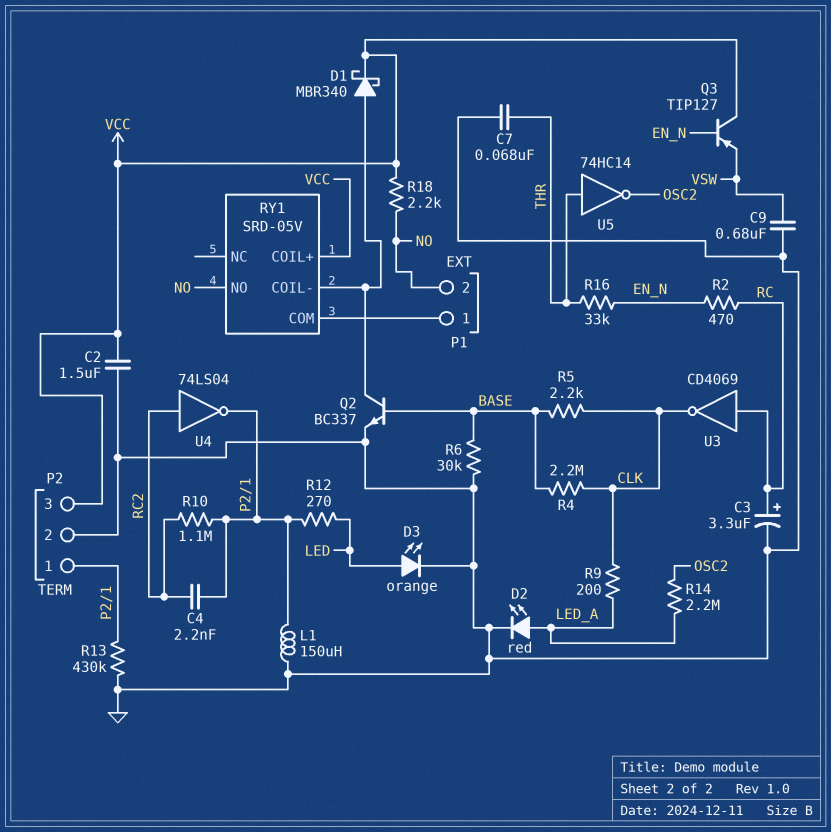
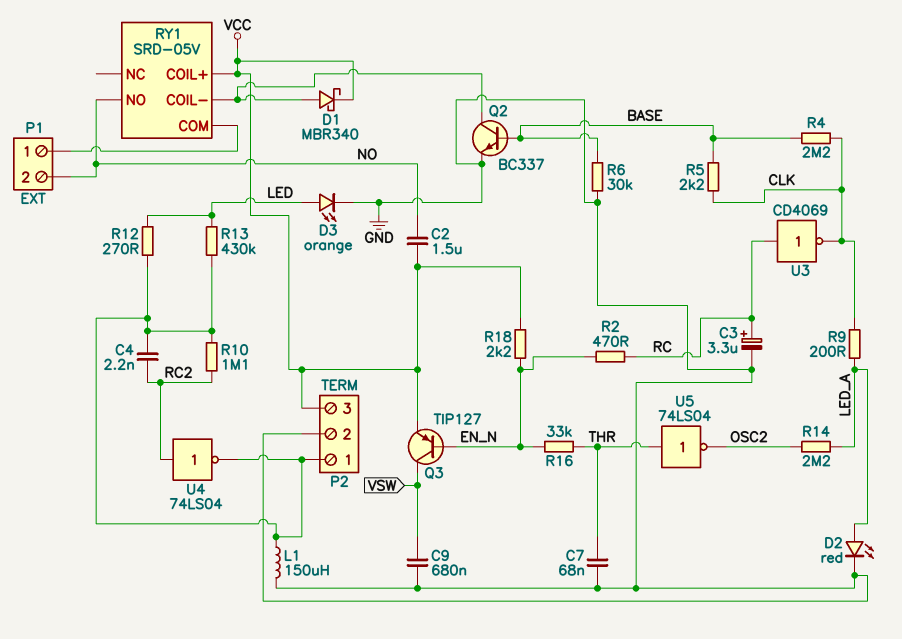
C2: 1.5uF (GND, VCC) -> 1.5uF (NO, VCC)
Q3: PNP TIP127 (B EN_N, C VCC, E VSW) -> PNP TIP127 (B EN_N, C VSW, E VCC)
R13: 430k (GND, P2/1) -> 430k (LED, P2/1)
R18: 2.2k (NO, VCC) -> 2.2k (EN_N, VCC)
U5: NOT 74HC14 (in THR, out OSC2) -> NOT 74LS04 (in THR, out OSC2)

